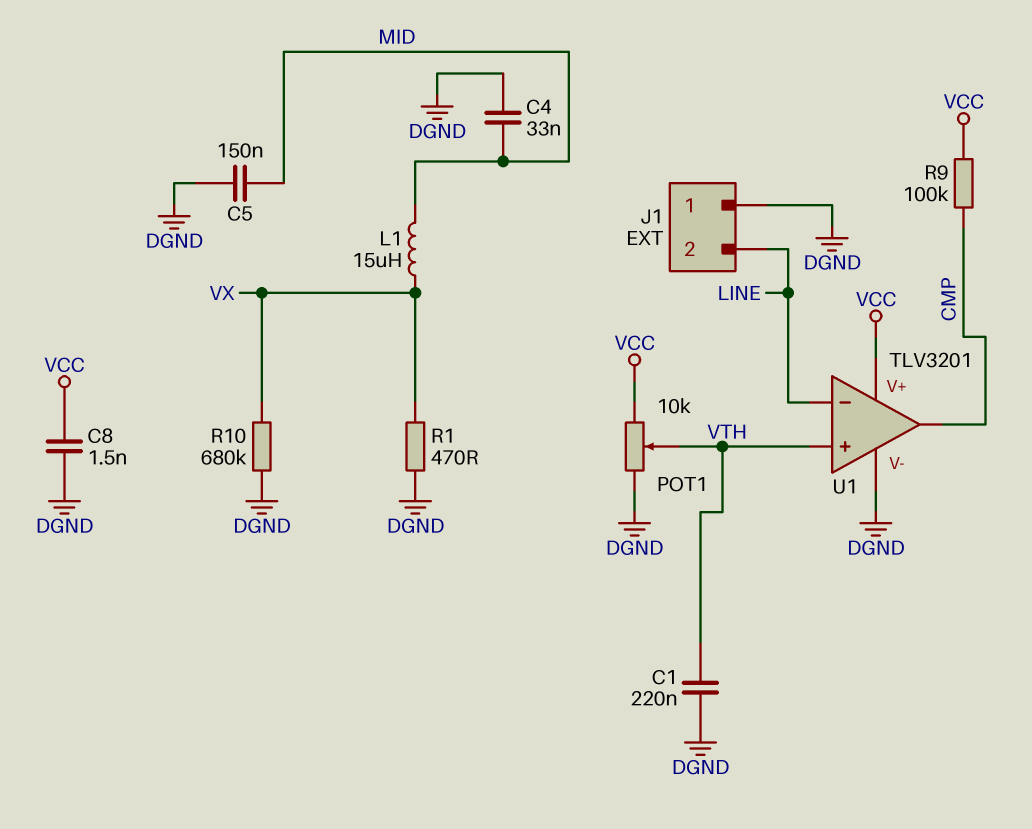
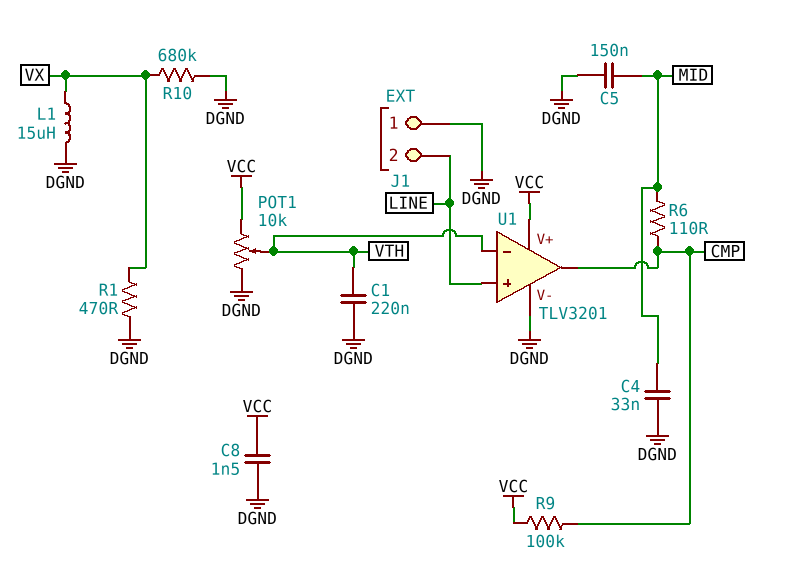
L1: 15uH (MID, VX) -> 15uH (DGND, VX)
R6: none -> 110 (CMP, MID)
U1 pin in+: VTH -> LINE
U1 pin in-: LINE -> VTH

